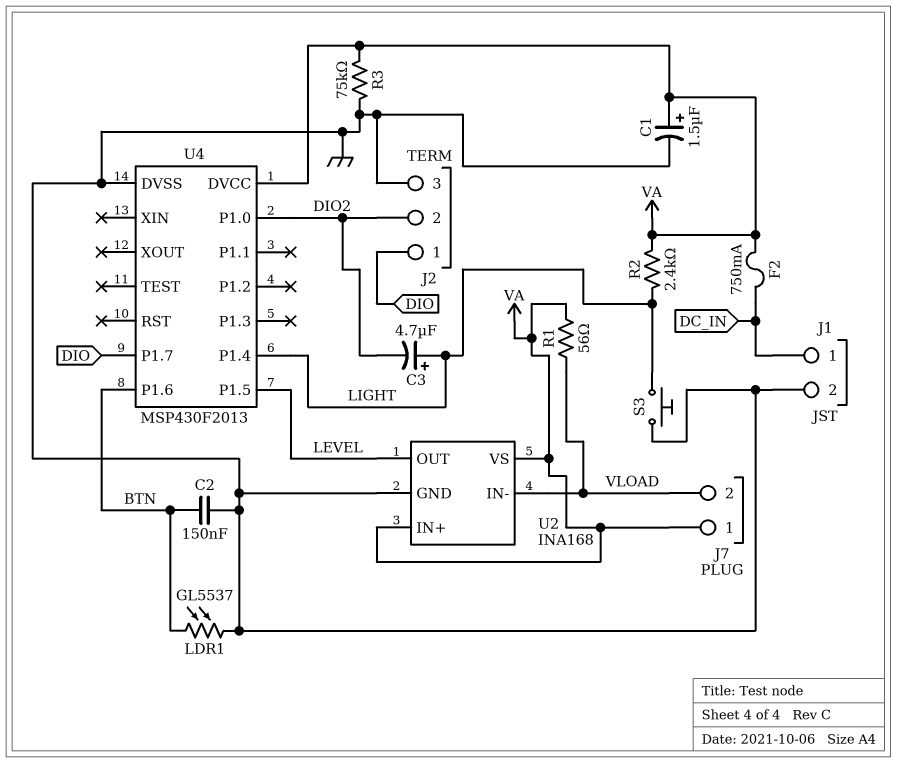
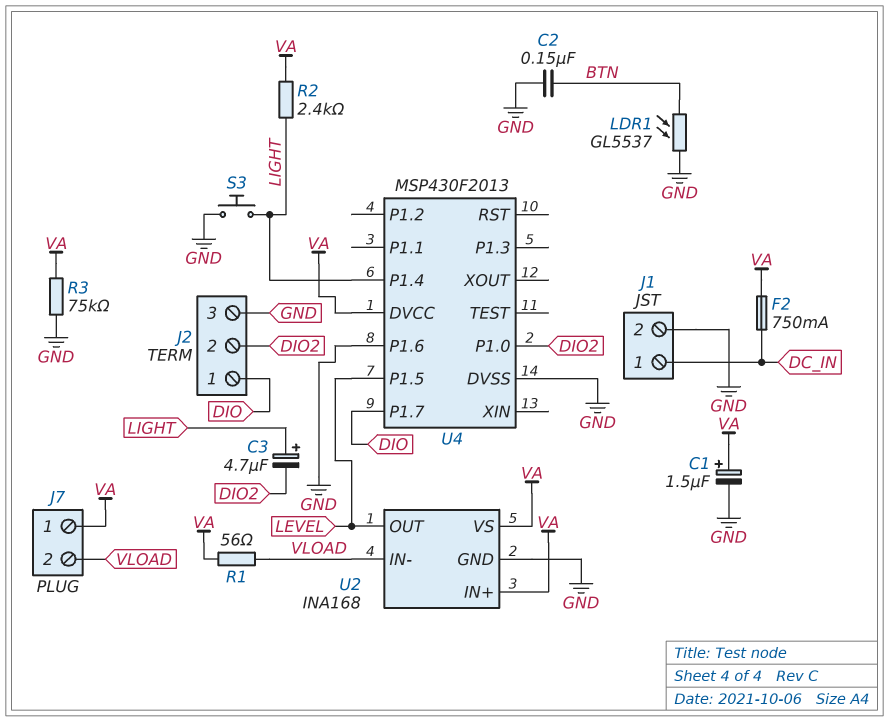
U4 pin P1.6: BTN -> GND

